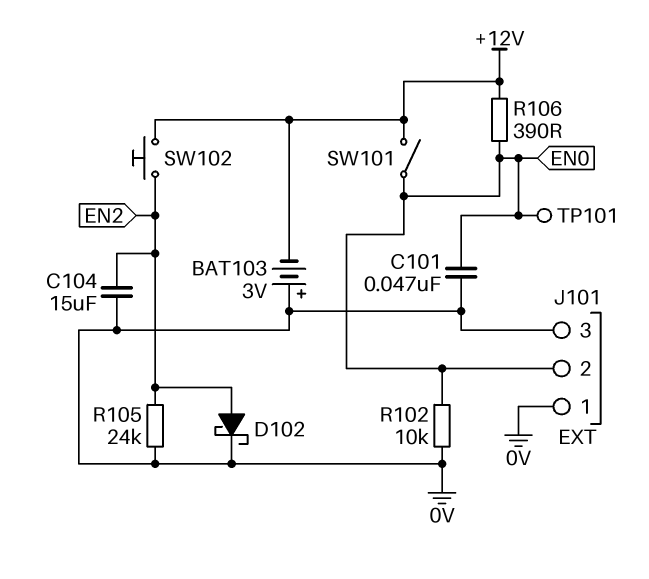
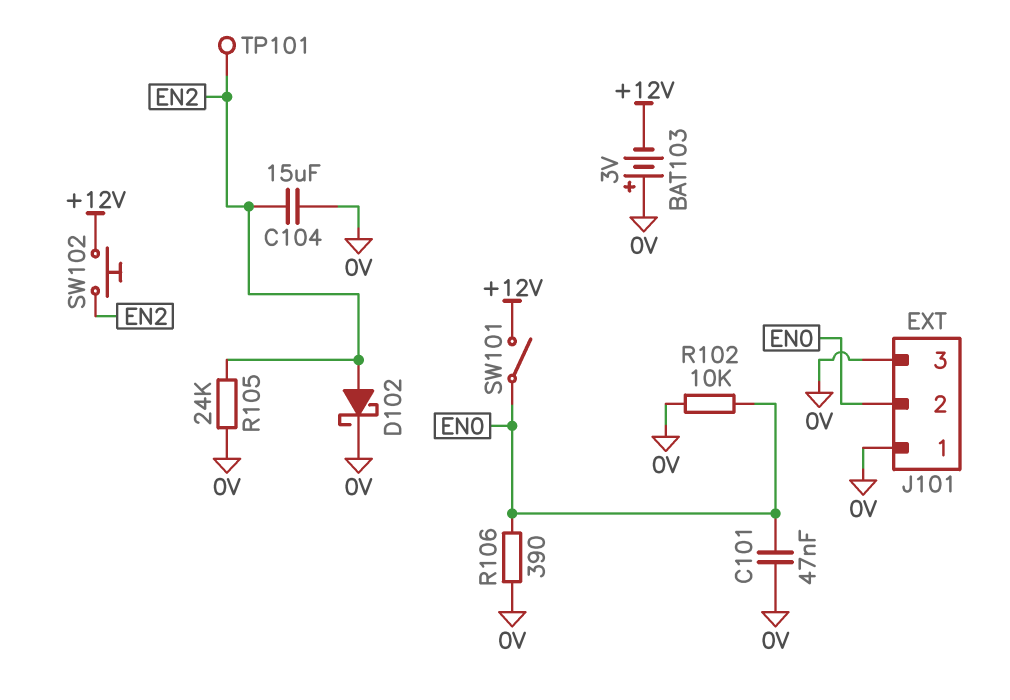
R106: 390 (+12V, EN0) -> 390 (0V, EN0)
TP101: test point (EN0) -> test point (EN2)

